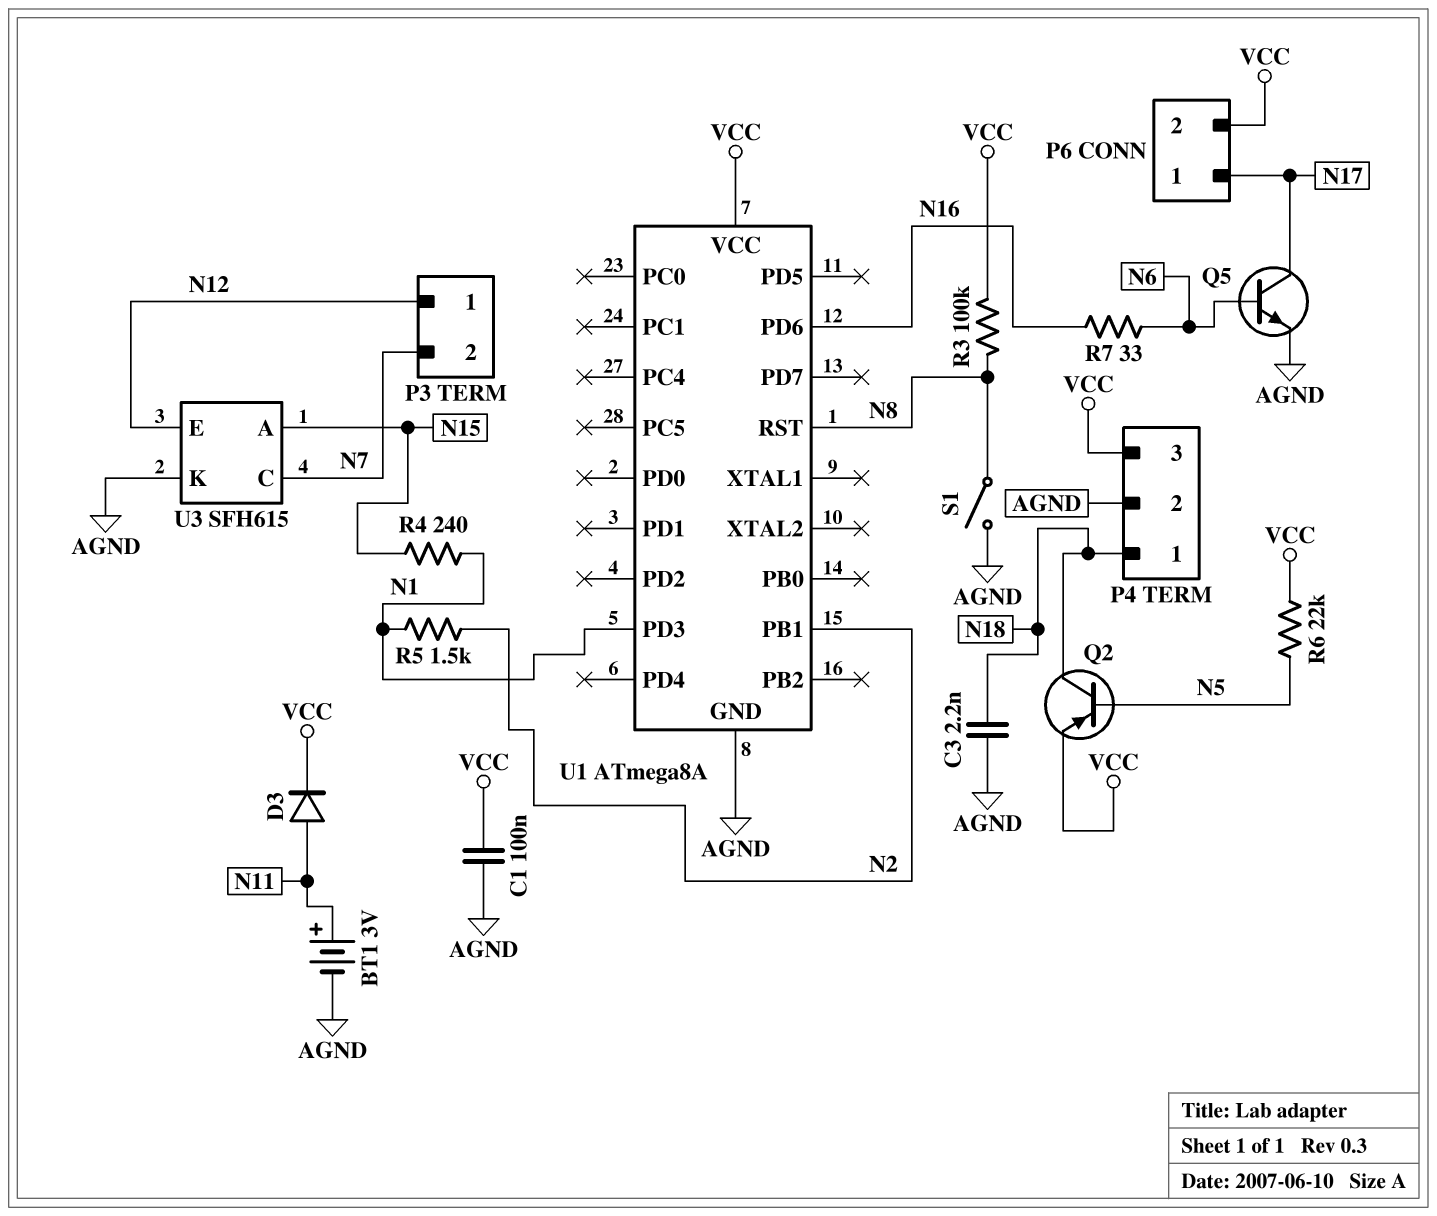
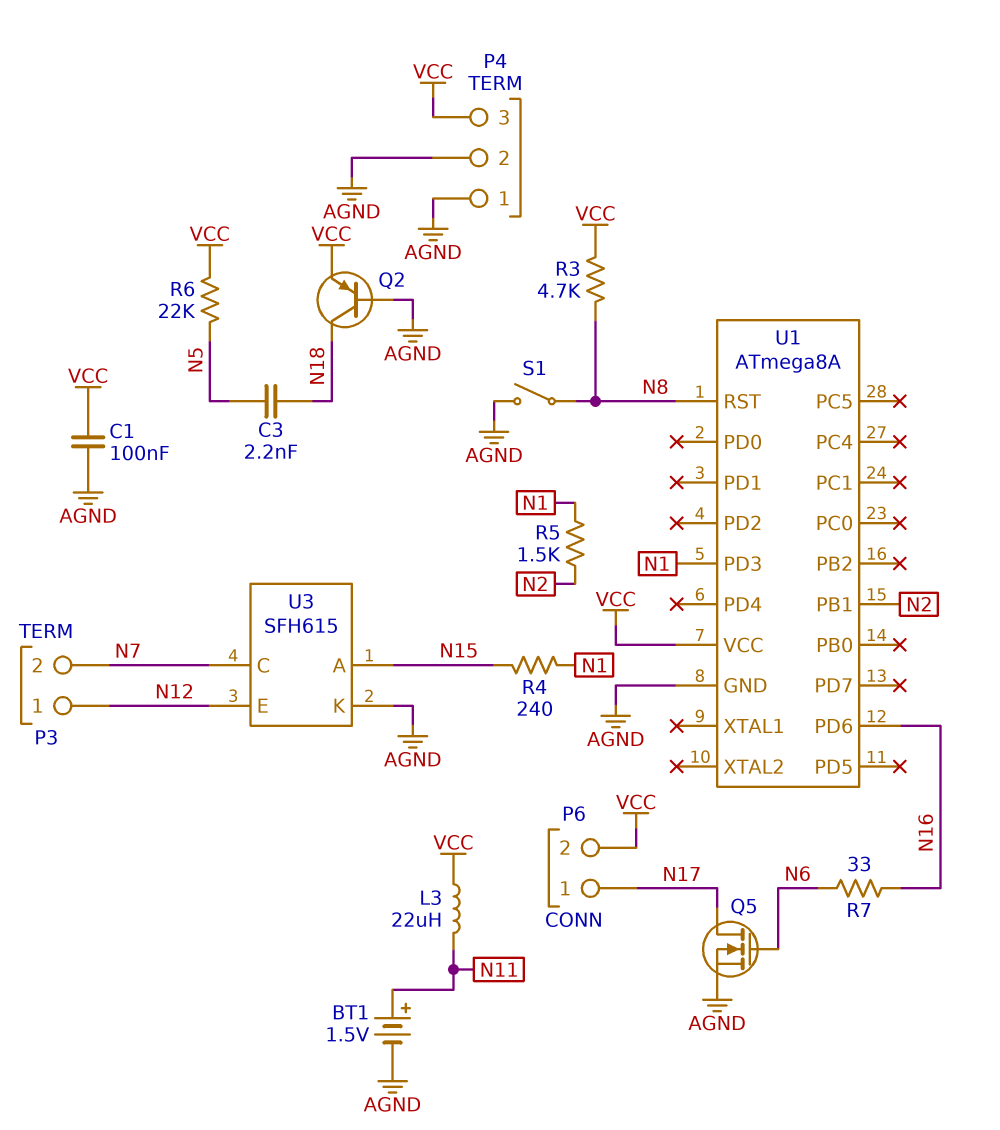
BT1: 3V (plus N11, minus AGND) -> 1.5V (plus N11, minus AGND)
C3: 2.2nF (AGND, N18) -> 2.2nF (N5, N18)
D3: diode (A N11, K VCC) -> none
L3: none -> 22uH (N11, VCC)
P4 pin 1: N18 -> AGND
Q2: PNP (B N5, C N18, E VCC) -> PNP (B AGND, C N18, E VCC)
Q5: NPN (B N6, C N17, E AGND) -> NMOS (G N6, D N17, S AGND)
R3: 100k (N8, VCC) -> 4.7k (N8, VCC)

